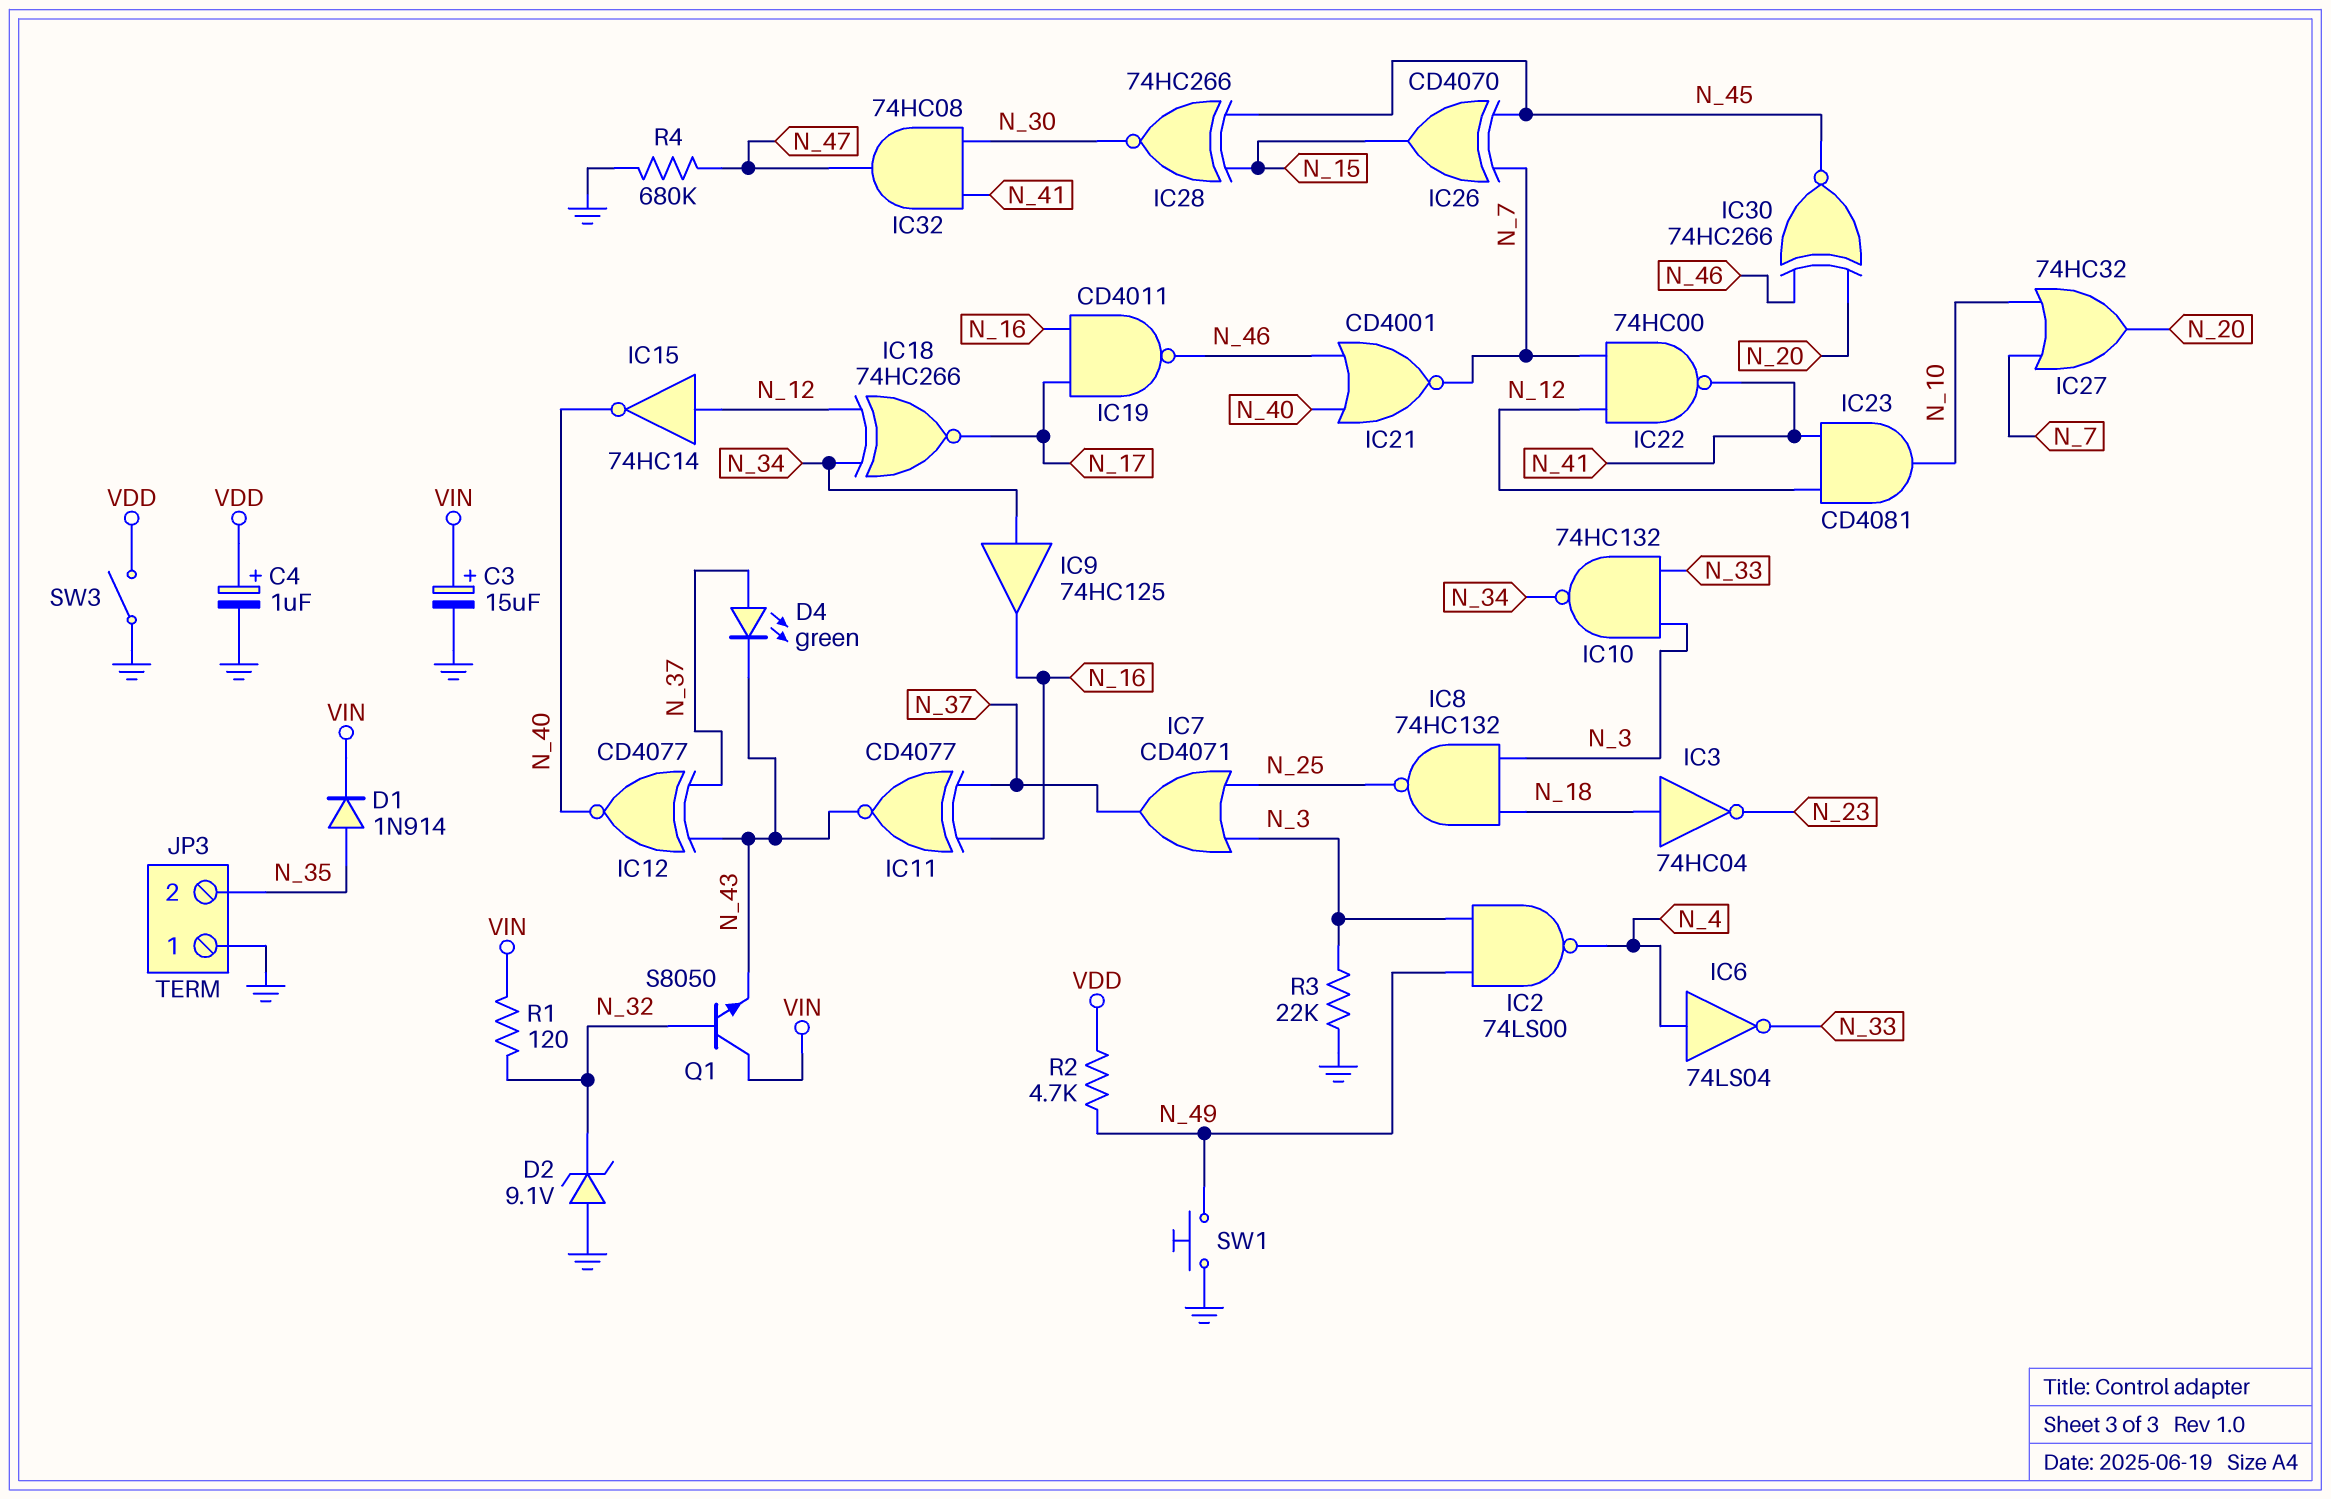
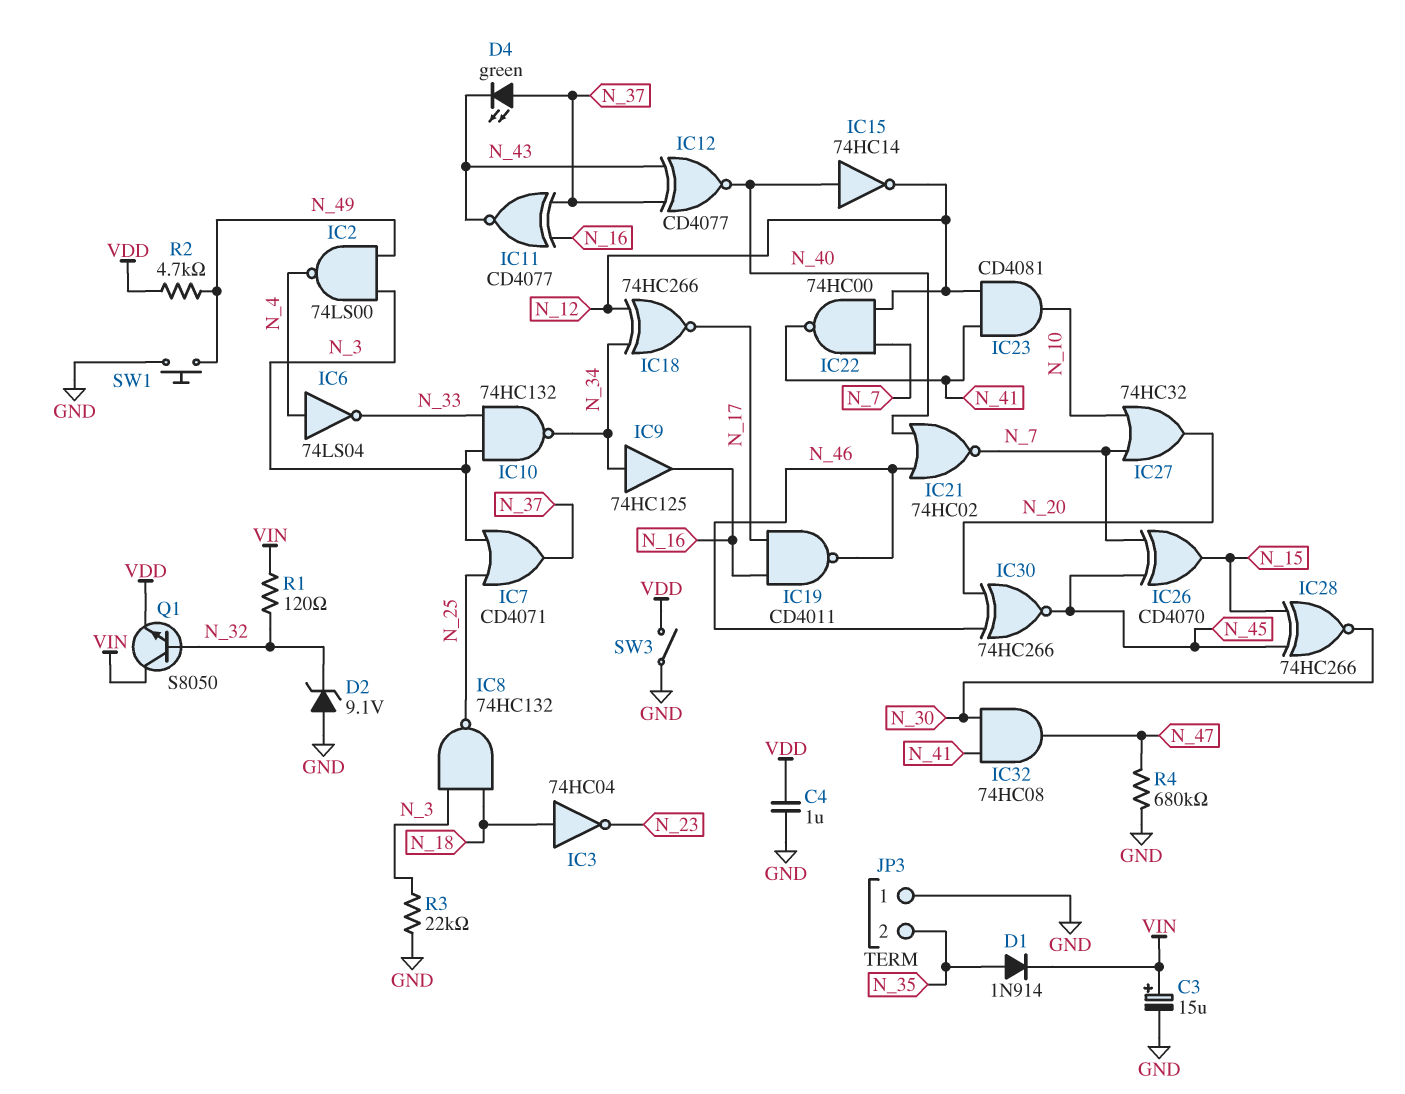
C4: 1uF (plus VDD, minus GND) -> 1uF (GND, VDD)
IC15: NOT 74HC14 (in N_12, out N_40) -> NOT 74HC14 (in N_40, out N_12)
IC21: NOR CD4001 (in N_40, in N_46, out N_7) -> NOR 74HC02 (in N_40, in N_46, out N_7)
Q1: NPN S8050 (B N_32, C VIN, E N_43) -> NPN S8050 (B N_32, C VIN, E VDD)

